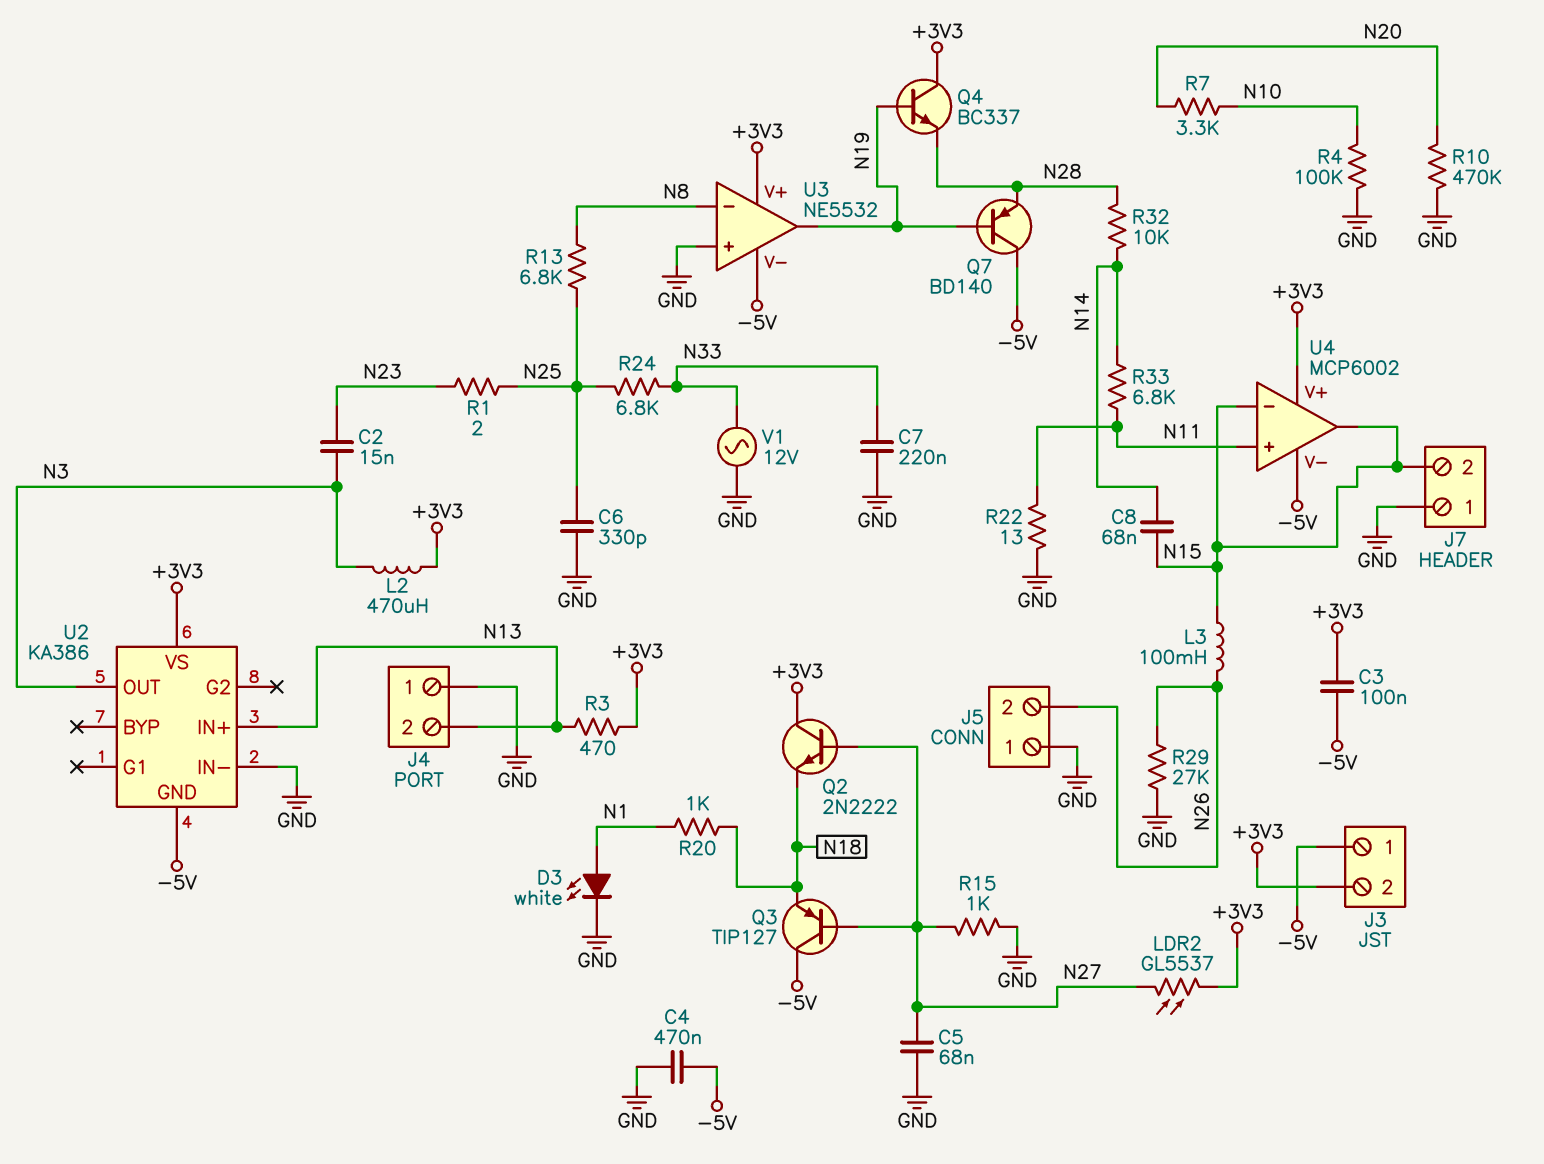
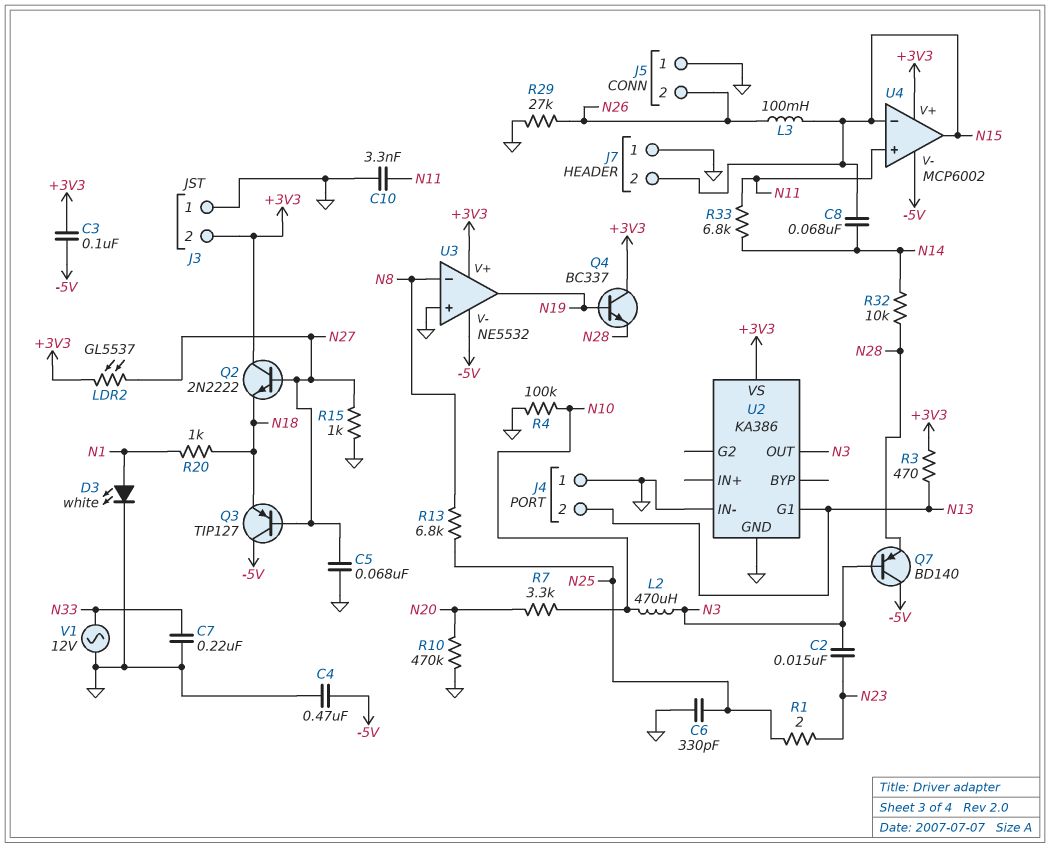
C10: none -> 3.3nF (GND, N11)
J3 pin 1: -5V -> GND
L2: 470uH (+3V3, N3) -> 470uH (N3, N10)
Q7: PNP BD140 (B N19, C -5V, E N28) -> PNP BD140 (B N3, C -5V, E N28)
R22: 13 (GND, N11) -> none
R24: 6.8k (N25, N33) -> none
U2 pin G1: none -> N13
U2 pin GND: -5V -> GND
U2 pin IN+: N13 -> none

